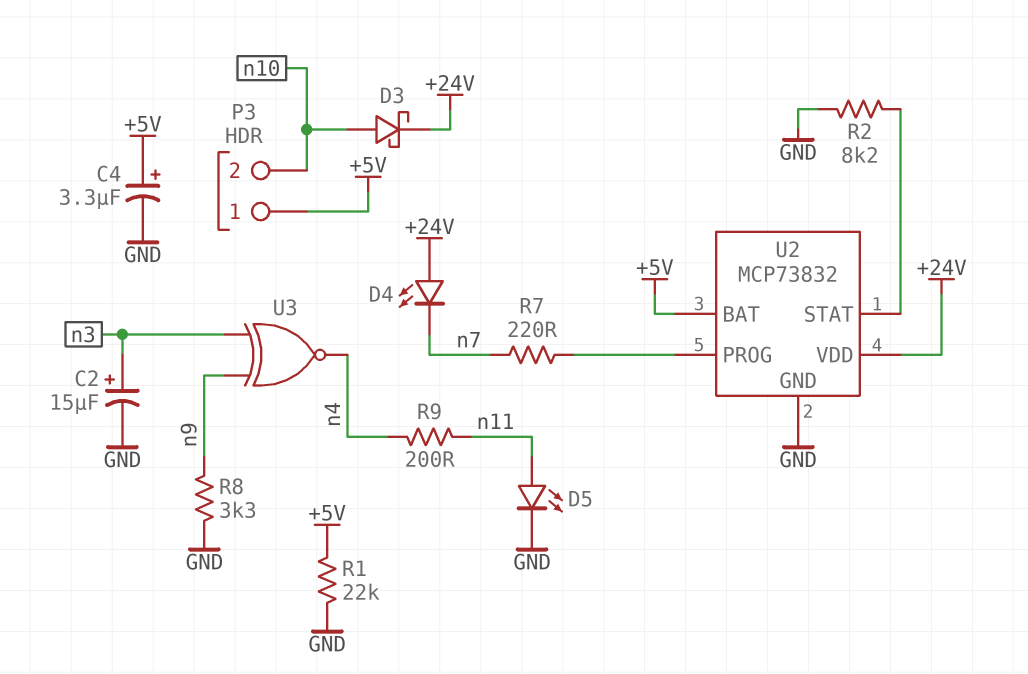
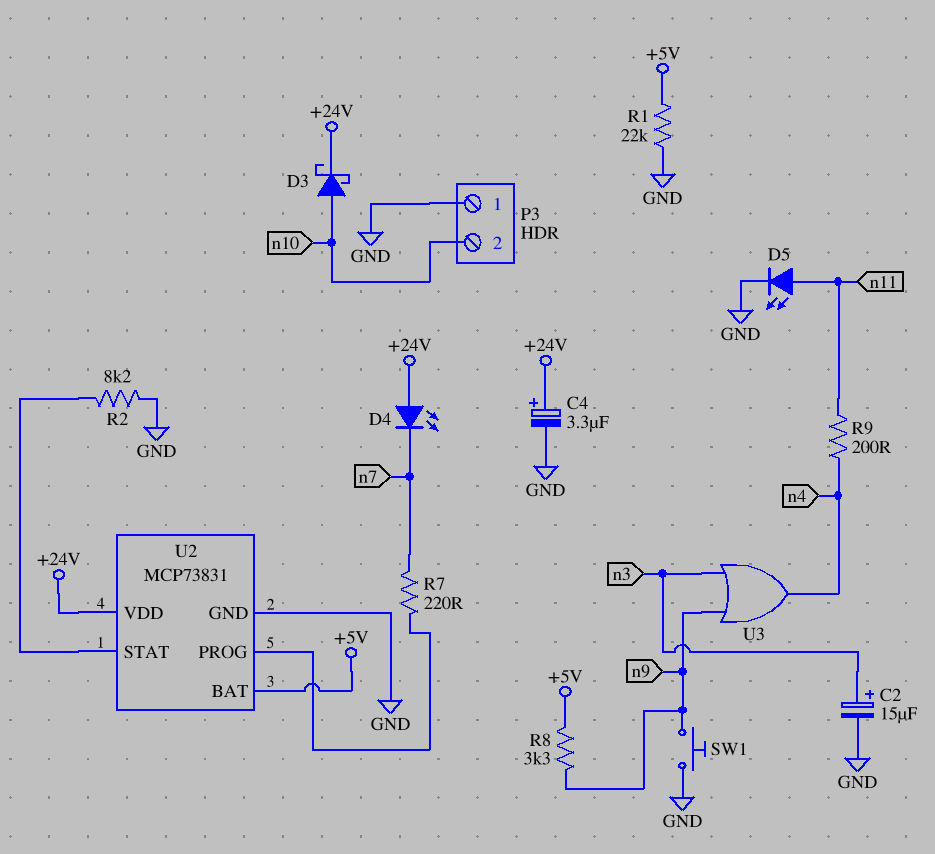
C4: 3.3uF (plus +5V, minus GND) -> 3.3uF (plus +24V, minus GND)
P3 pin 1: +5V -> GND
R8: 3.3k (GND, n9) -> 3.3k (+5V, n9)
SW1: none -> button (GND, n9)
U2: MCP73832 -> MCP73831
U3: XNOR (in n3, in n9, out n4) -> OR (in n3, in n9, out n4)

